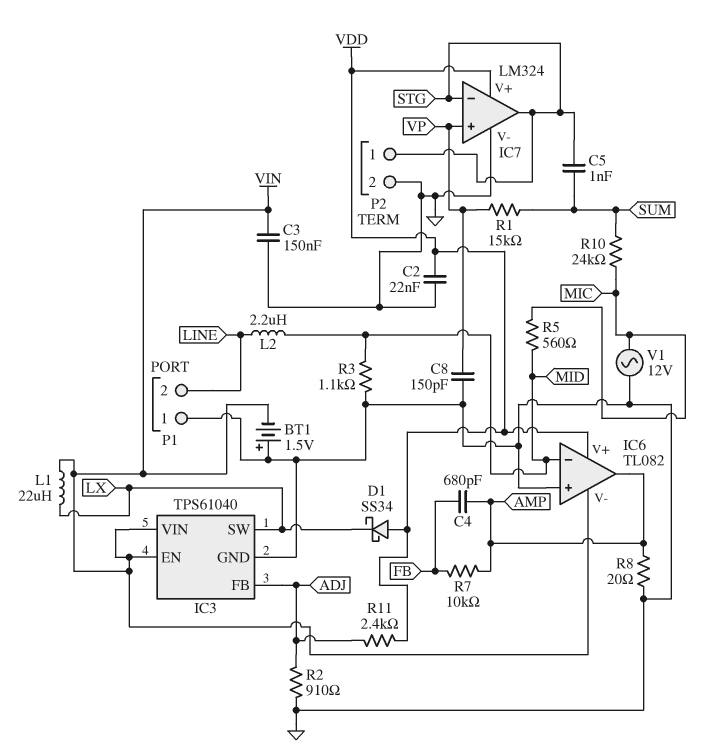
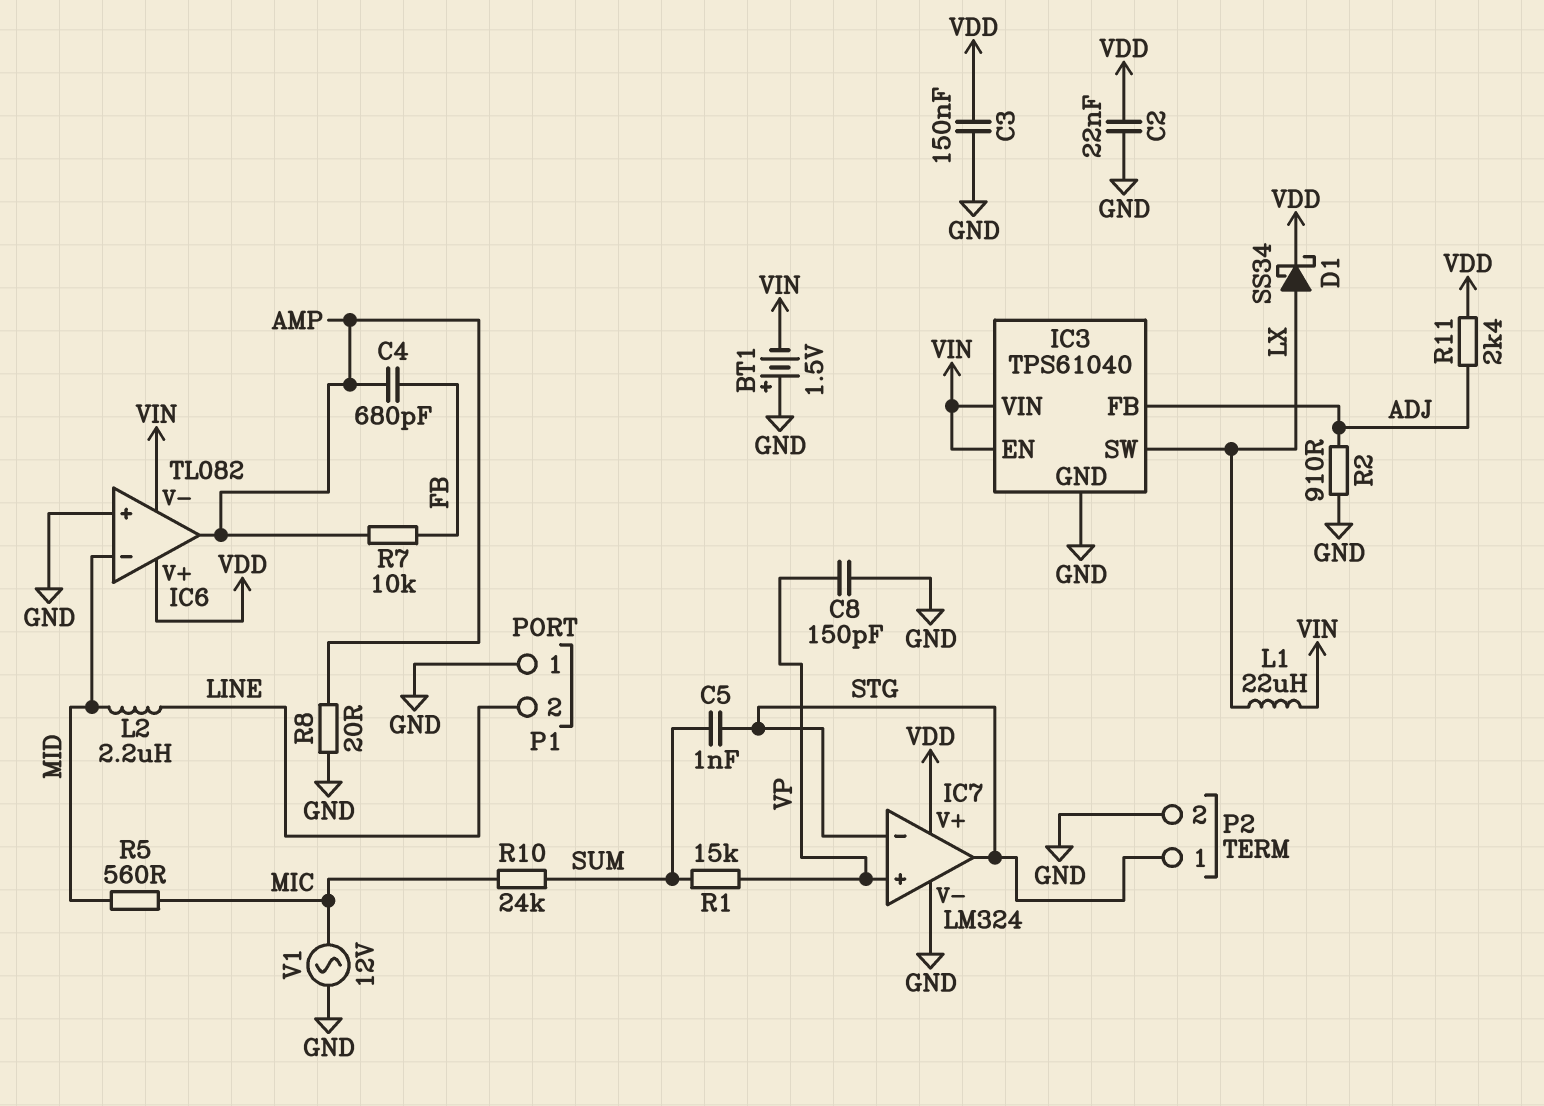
C3: 150nF (GND, VIN) -> 150nF (GND, VDD)
D1: schottky SS34 (A VDD, K LX) -> schottky SS34 (A LX, K VDD)
R3: 1.1k (GND, MID) -> none

